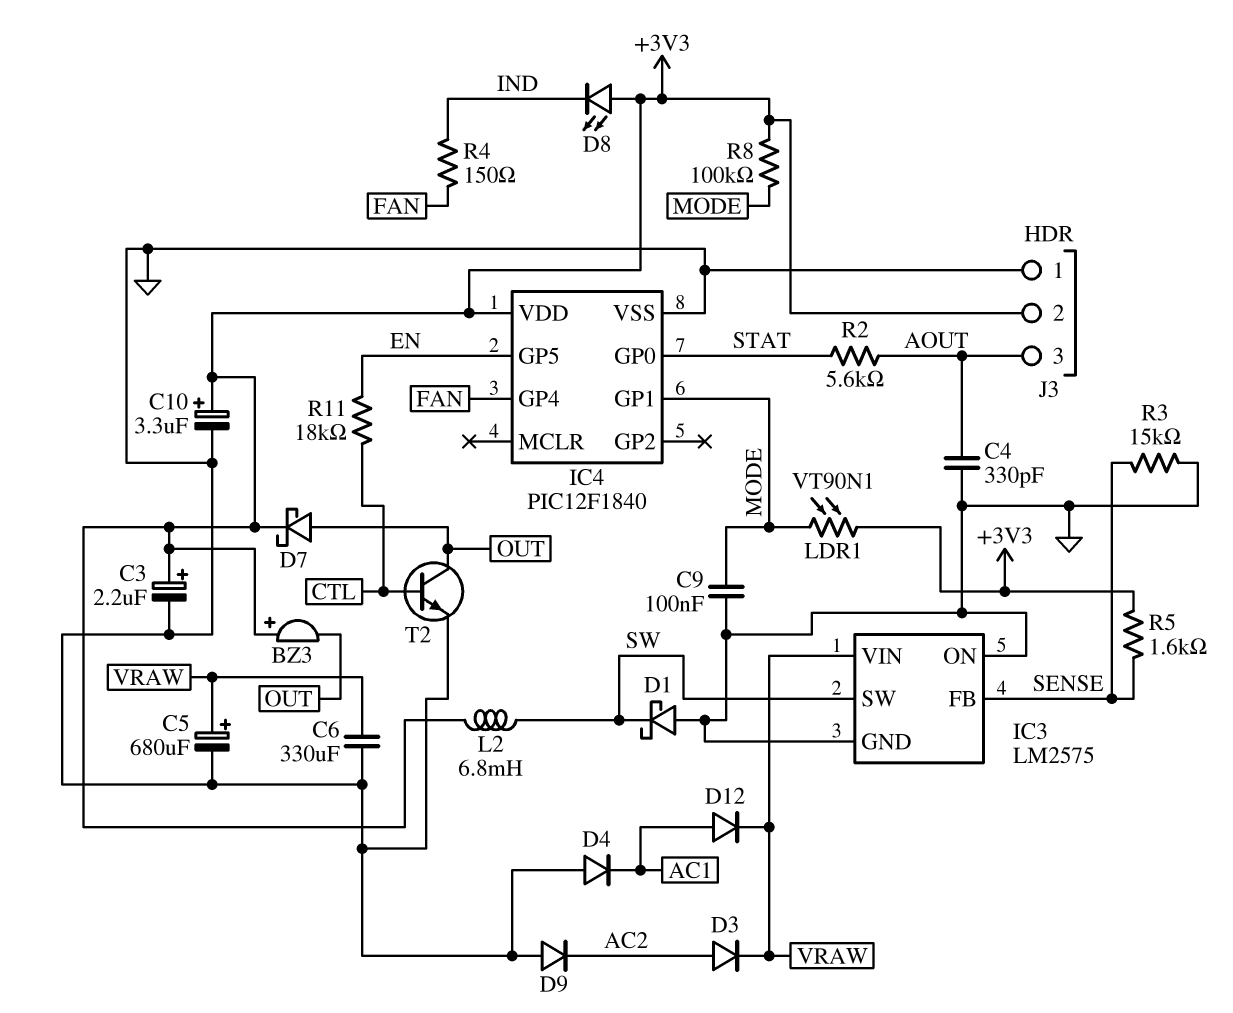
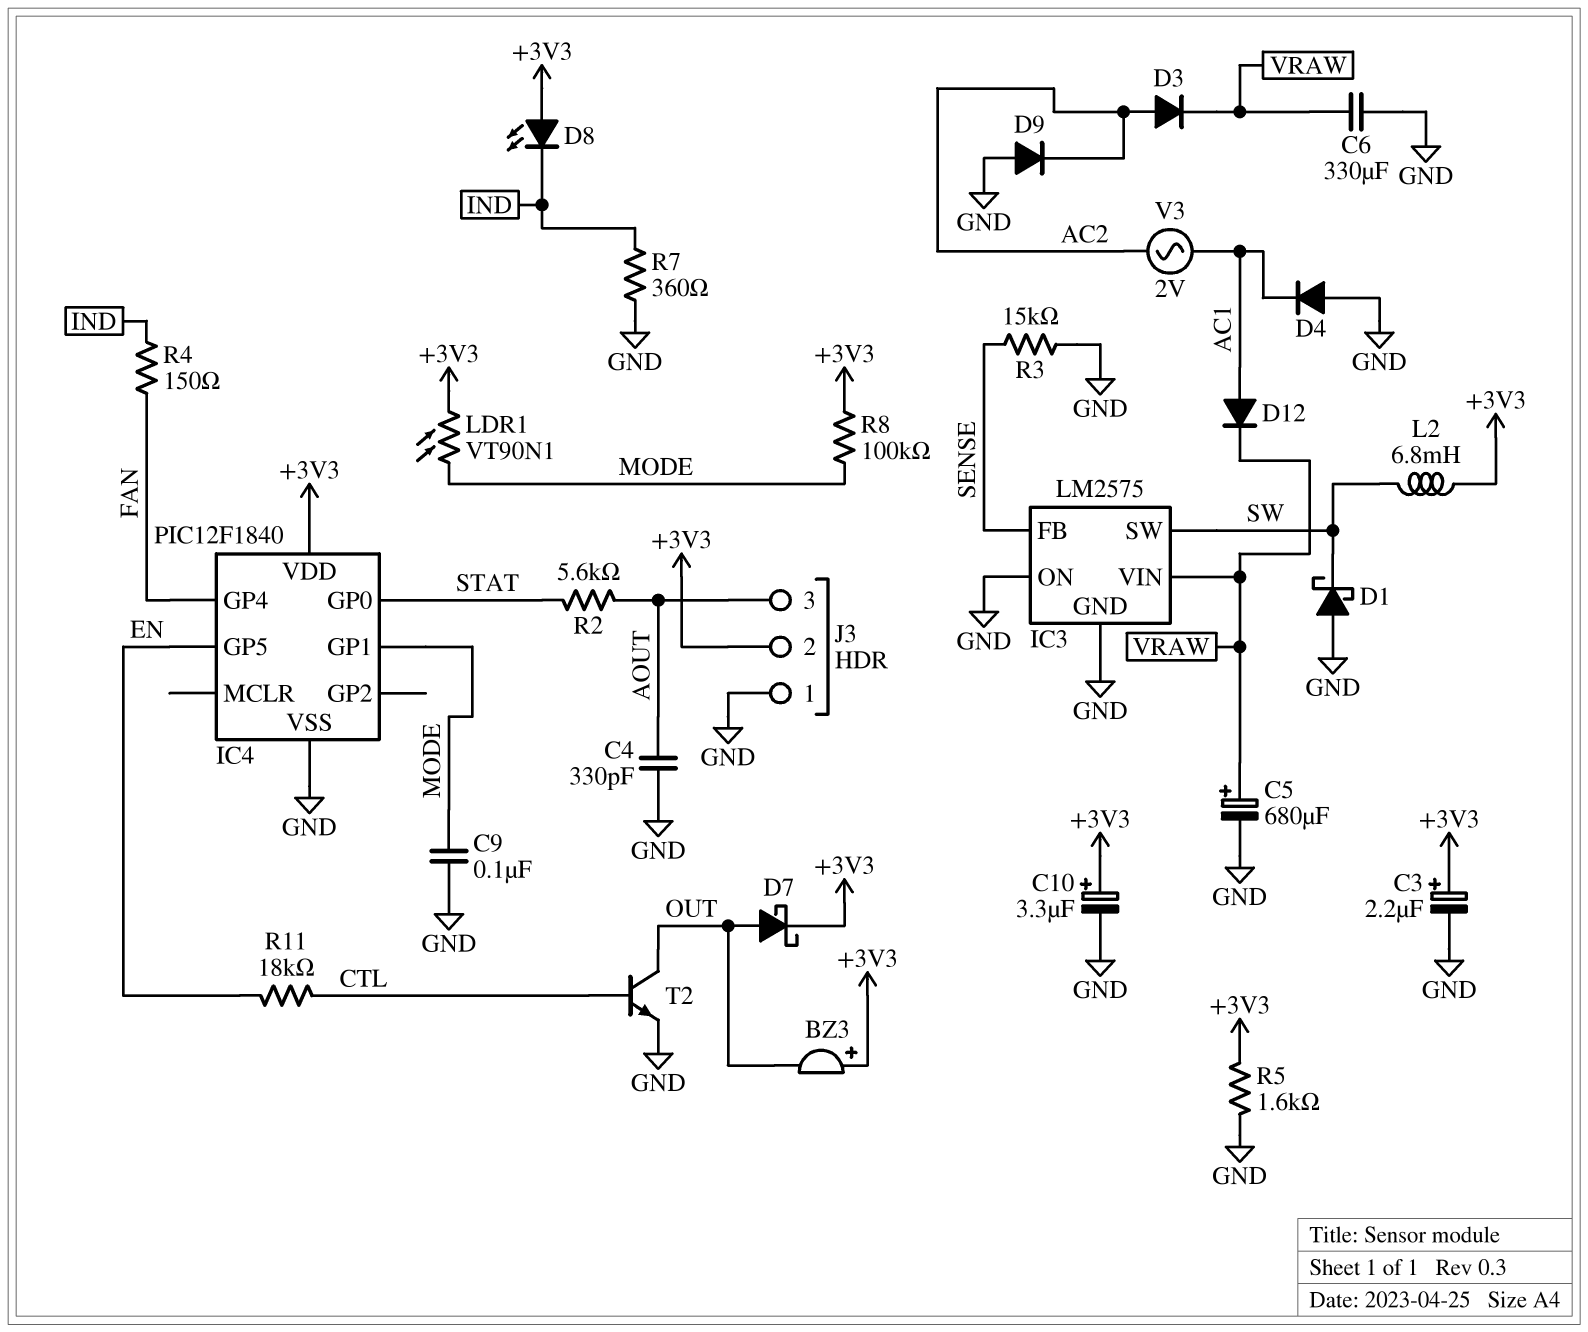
R5: 1.6k (+3V3, SENSE) -> 1.6k (+3V3, GND)
R7: none -> 360 (GND, IND)
V3: none -> AC 2V (AC1, AC2)

